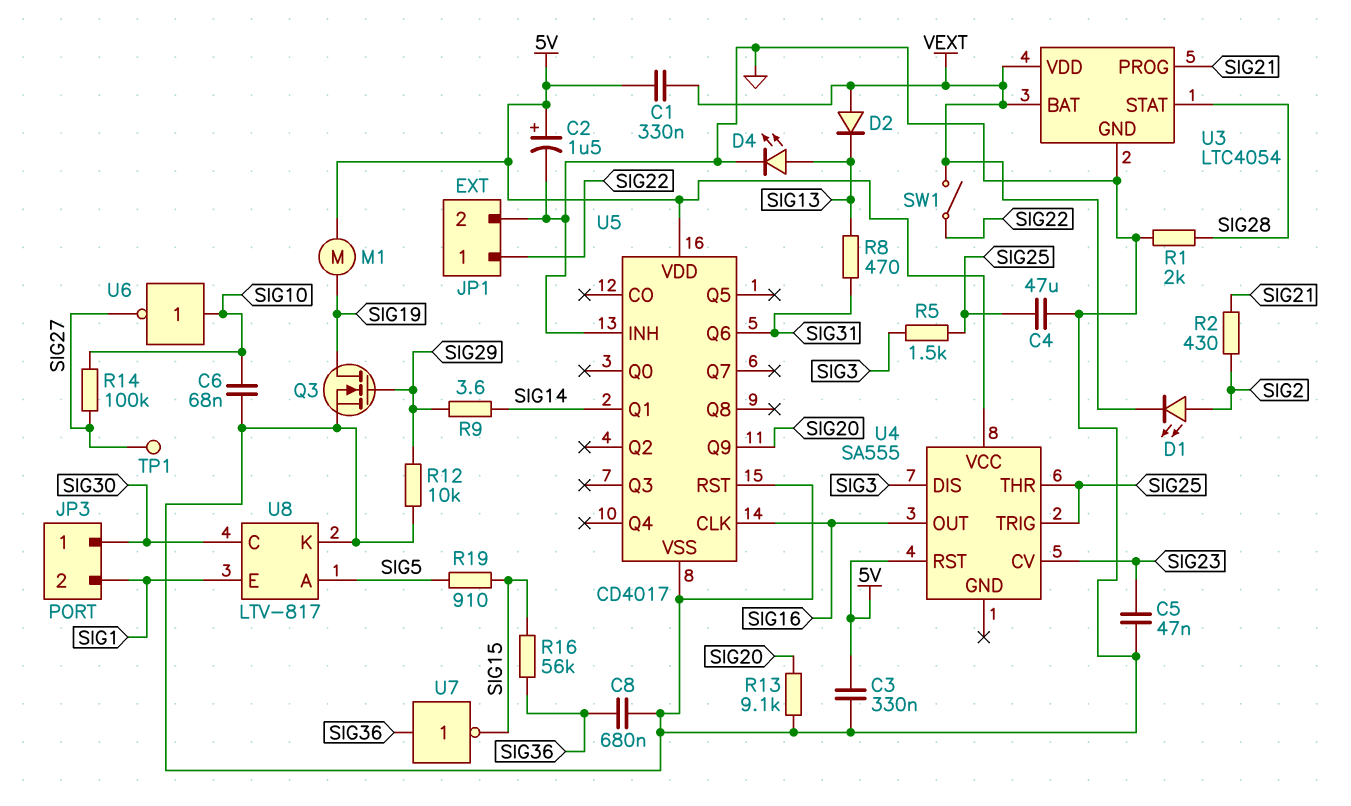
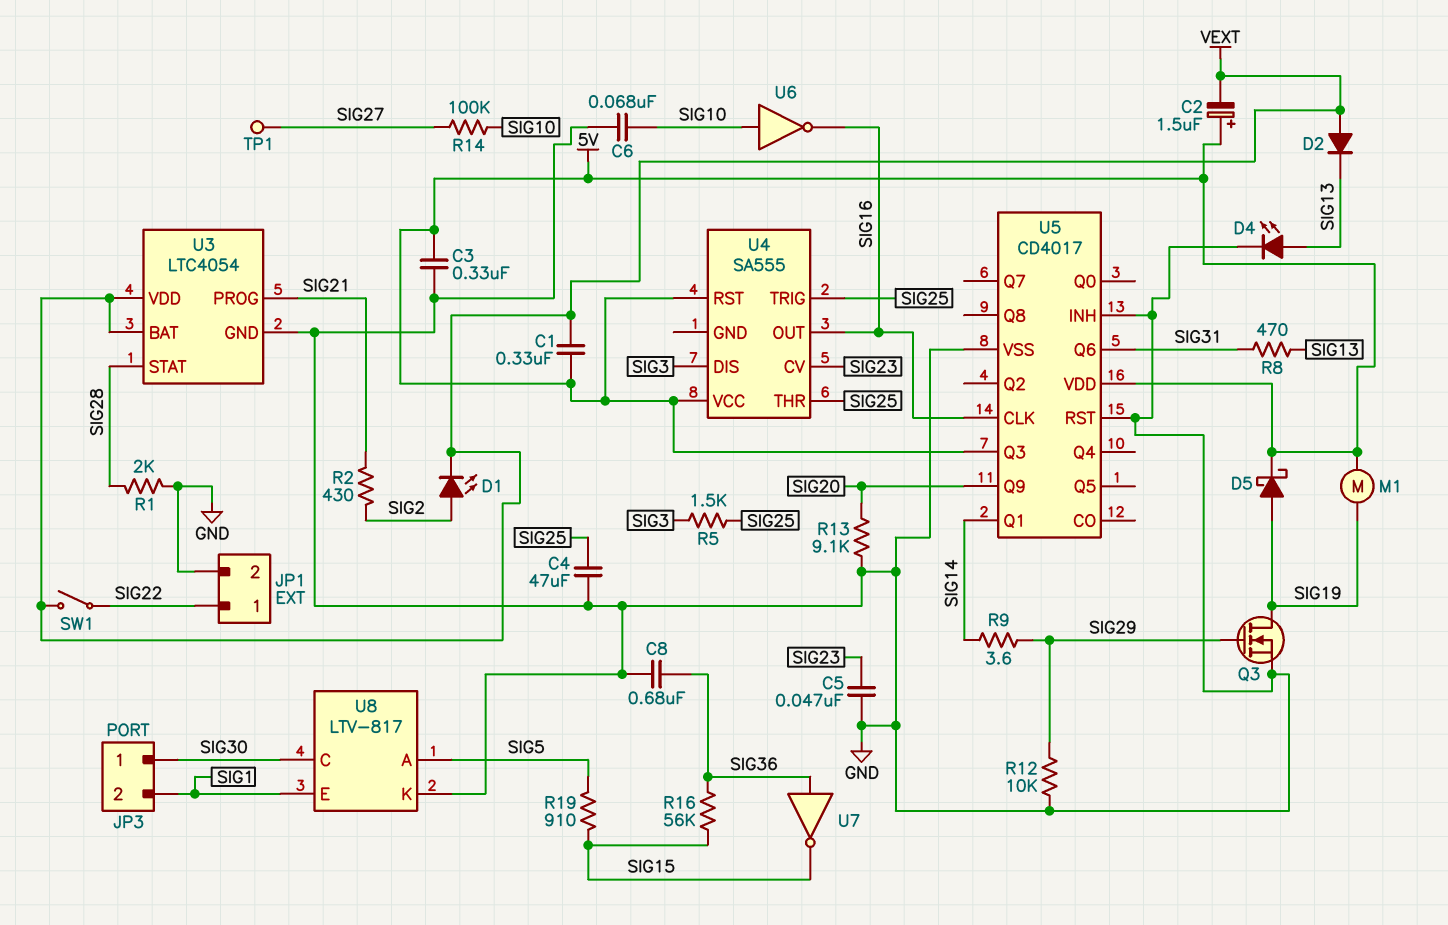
C2: 1.5uF (plus 5V, minus GND) -> 1.5uF (plus 5V, minus VEXT)
D5: none -> schottky (A SIG19, K 5V)
U5 pin Q3: none -> 5V
U6: NOT (in SIG10, out SIG27) -> NOT (in SIG10, out SIG16)

